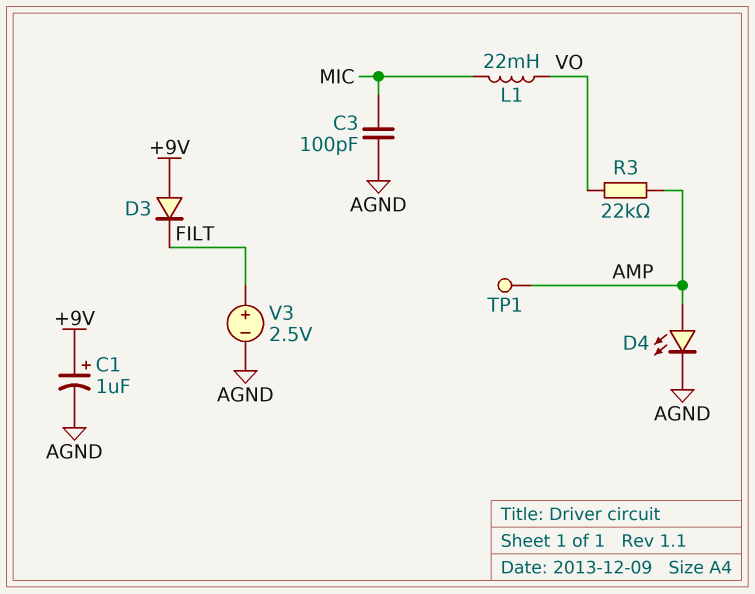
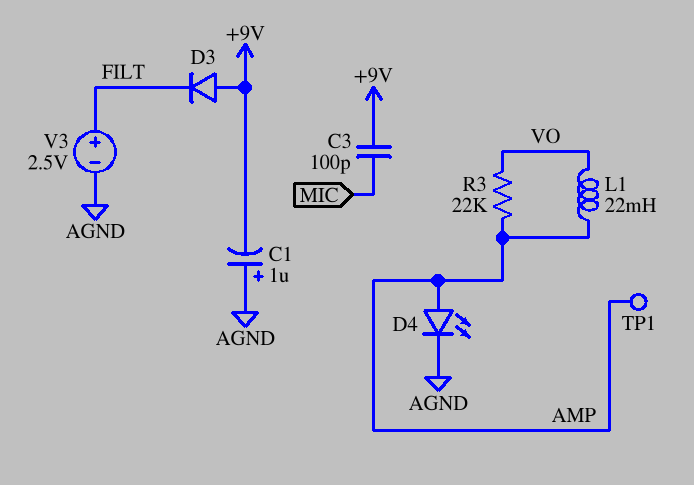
C1: 1uF (plus +9V, minus AGND) -> 1uF (plus AGND, minus +9V)
C3: 100pF (AGND, MIC) -> 100pF (+9V, MIC)
L1: 22mH (MIC, VO) -> 22mH (AMP, VO)

